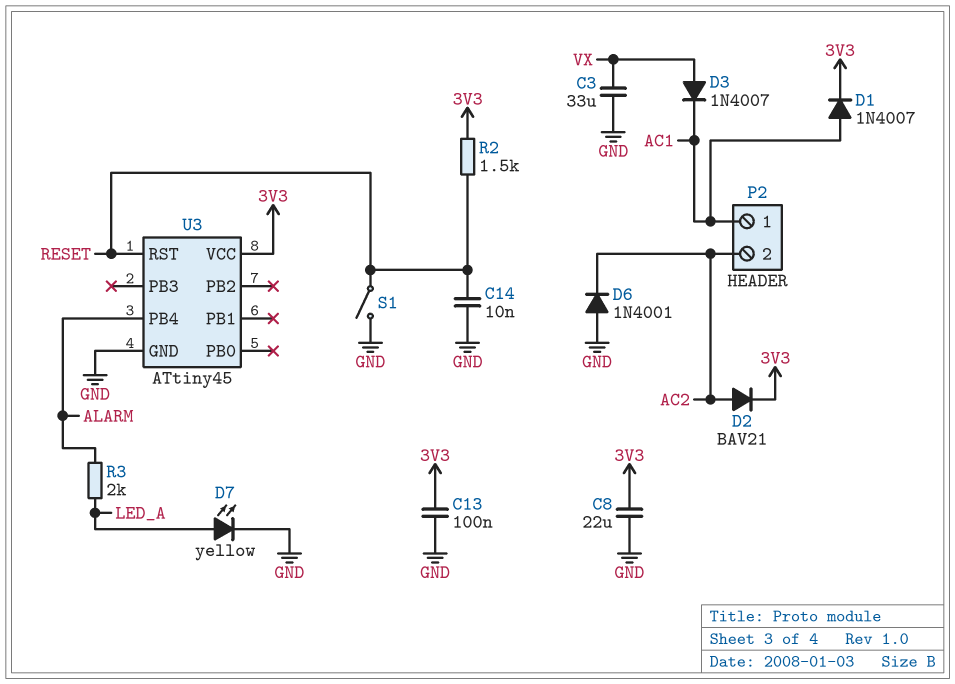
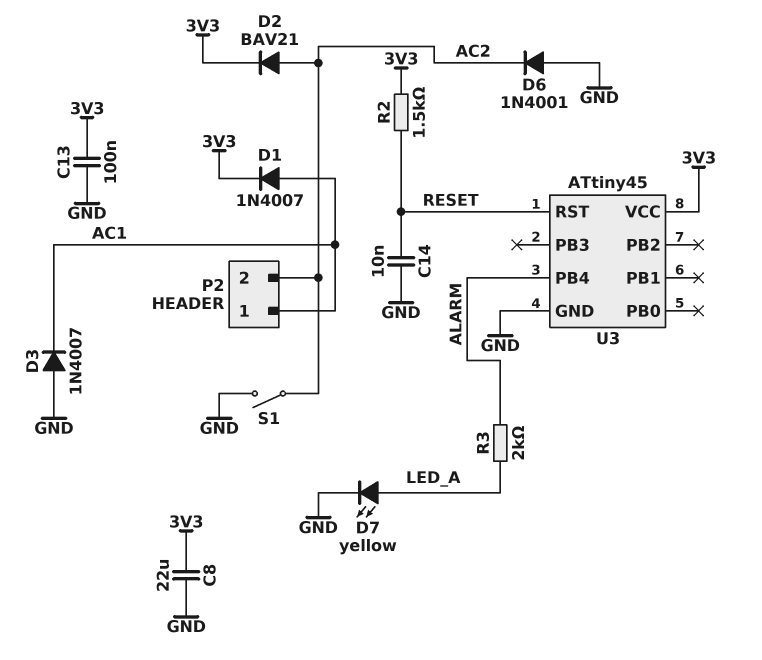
C3: 33uF (GND, VX) -> none
D3: diode 1N4007 (A VX, K AC1) -> diode 1N4007 (A GND, K AC1)
S1: switch (GND, RESET) -> switch (AC2, GND)

